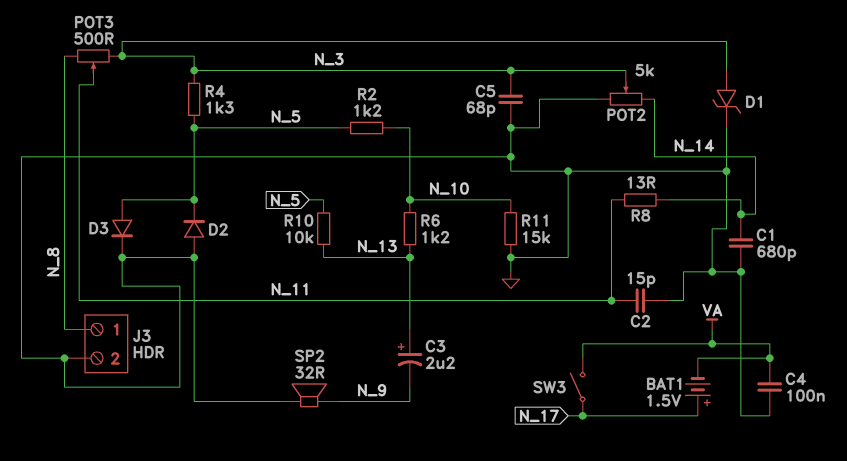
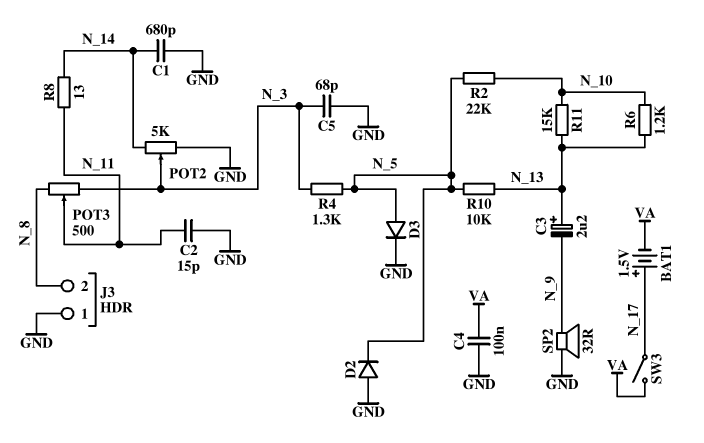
D1: zener (A N_3, K GND) -> none
J3 pin 1: N_8 -> GND
J3 pin 2: GND -> N_8
R2: 1.2k (N_5, N_10) -> 22k (N_5, N_10)
R11: 15k (GND, N_10) -> 15k (N_10, N_13)

